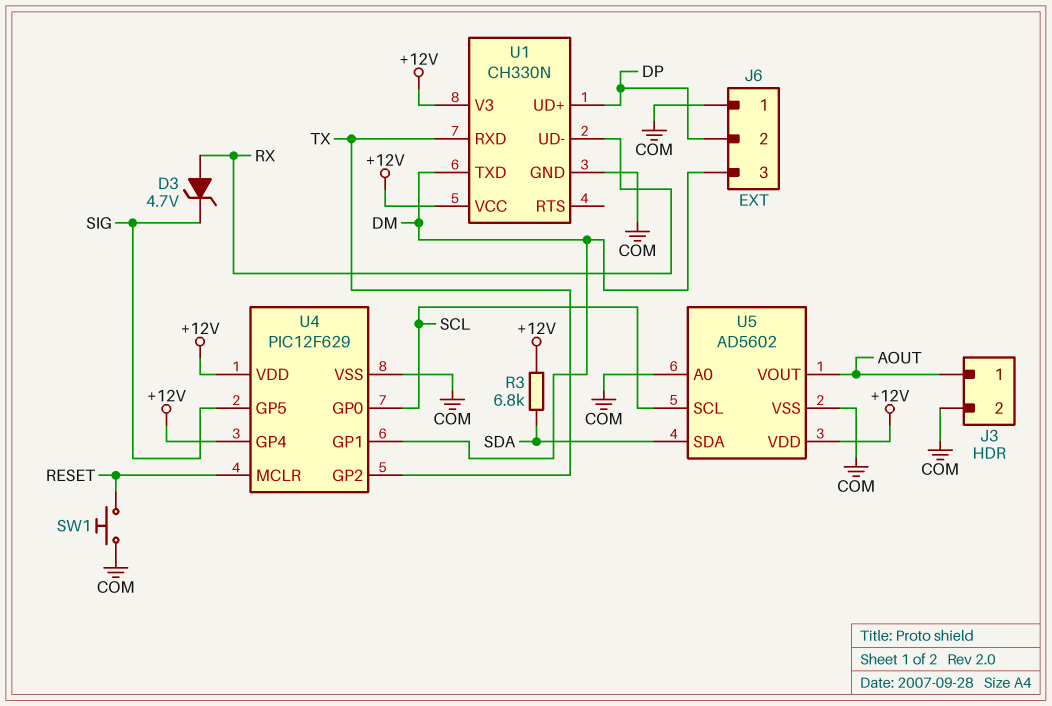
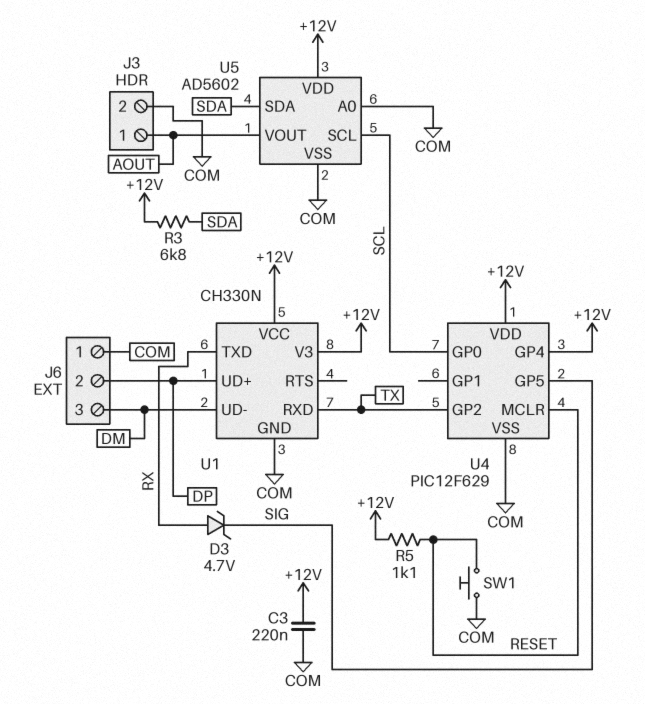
C3: none -> 220nF (+12V, COM)
R5: none -> 1.1k (+12V, RESET)
U1 pin TXD: DM -> RX
U1 pin UD-: RX -> DM
U4 pin GP1: DM -> none

